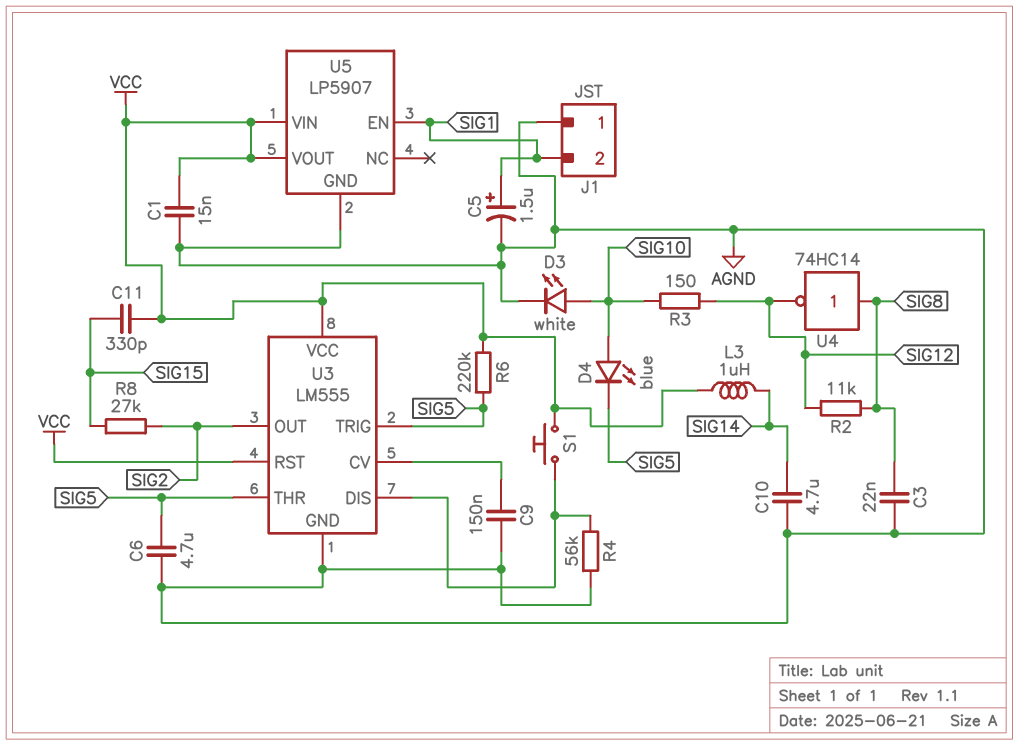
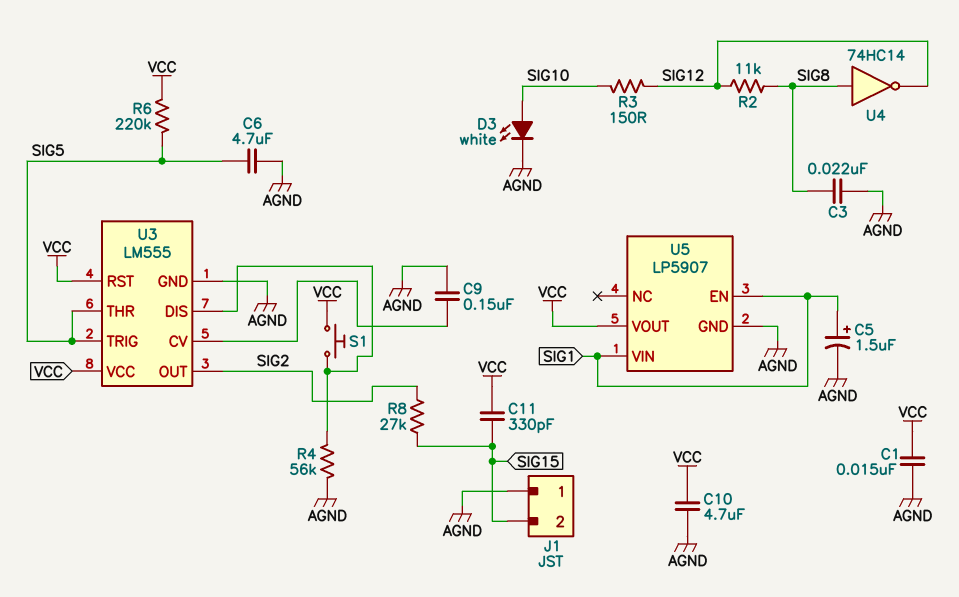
C10: 4.7uF (AGND, SIG14) -> 4.7uF (AGND, VCC)
D4: LED blue (A SIG10, K SIG5) -> none
J1 pin 2: SIG1 -> SIG15
L3: 1uH (SIG14, VCC) -> none
U5 pin VIN: VCC -> SIG1

